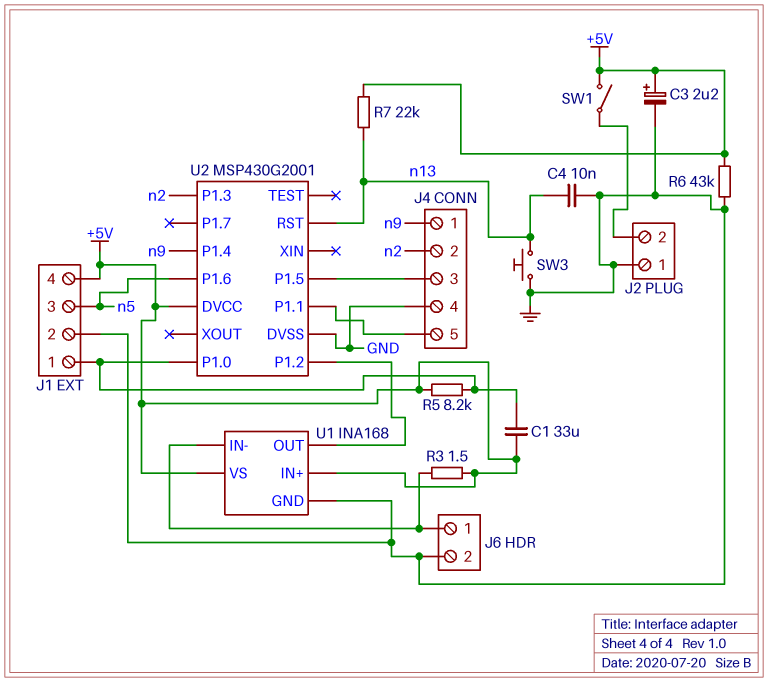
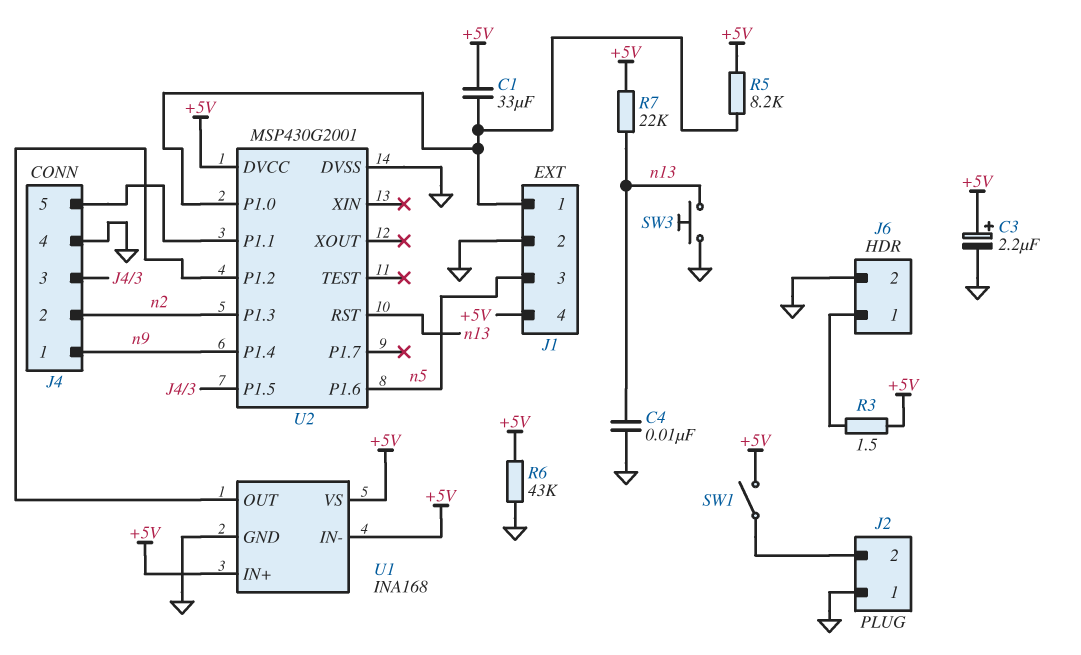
U1 pin IN-: J6/1 -> +5V

